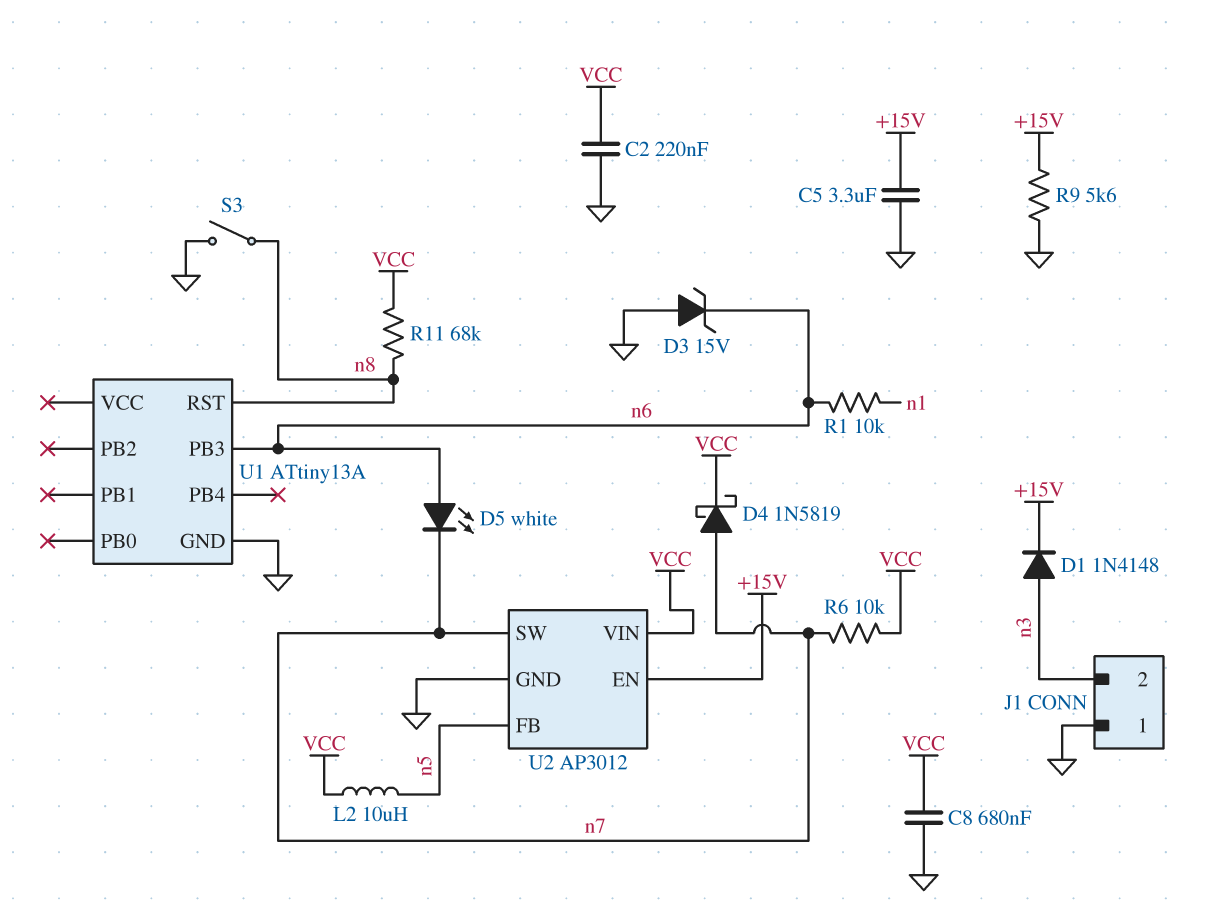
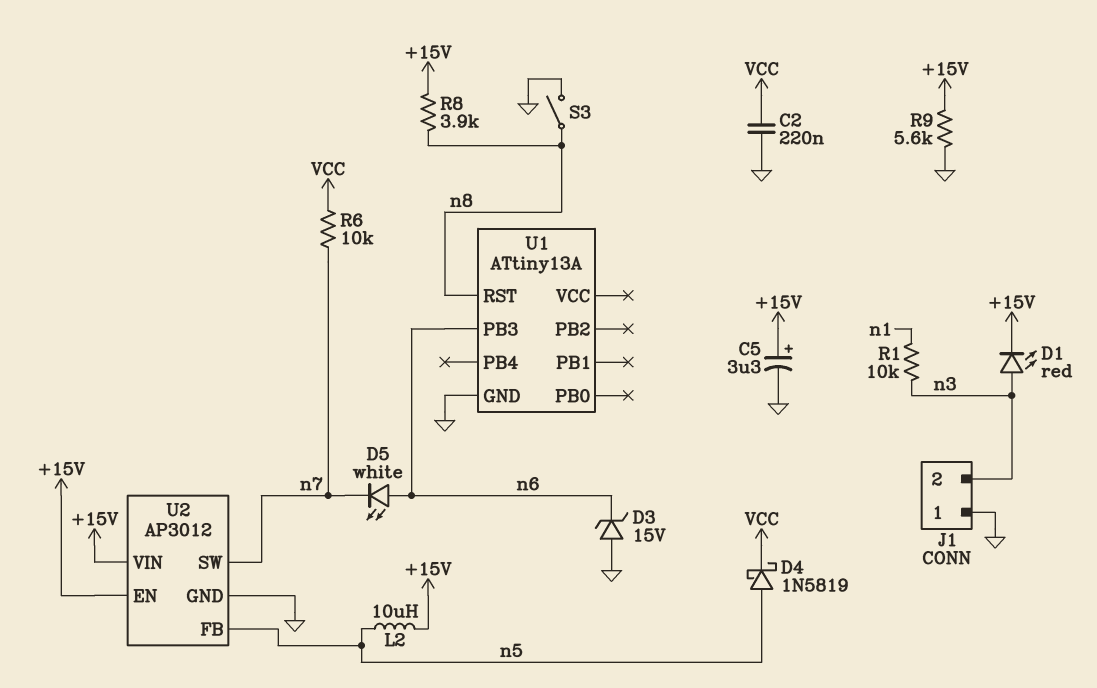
C5: 3.3uF (+15V, GND) -> 3.3uF (plus +15V, minus GND)
C8: 680nF (GND, VCC) -> none
D1: diode 1N4148 (A n3, K +15V) -> LED red (A n3, K +15V)
D4: schottky 1N5819 (A n7, K VCC) -> schottky 1N5819 (A n5, K VCC)
L2: 10uH (VCC, n5) -> 10uH (+15V, n5)
R1: 10k (n1, n6) -> 10k (n1, n3)
R8: none -> 3.9k (+15V, n8)
R11: 68k (VCC, n8) -> none
U2 pin VIN: VCC -> +15V

